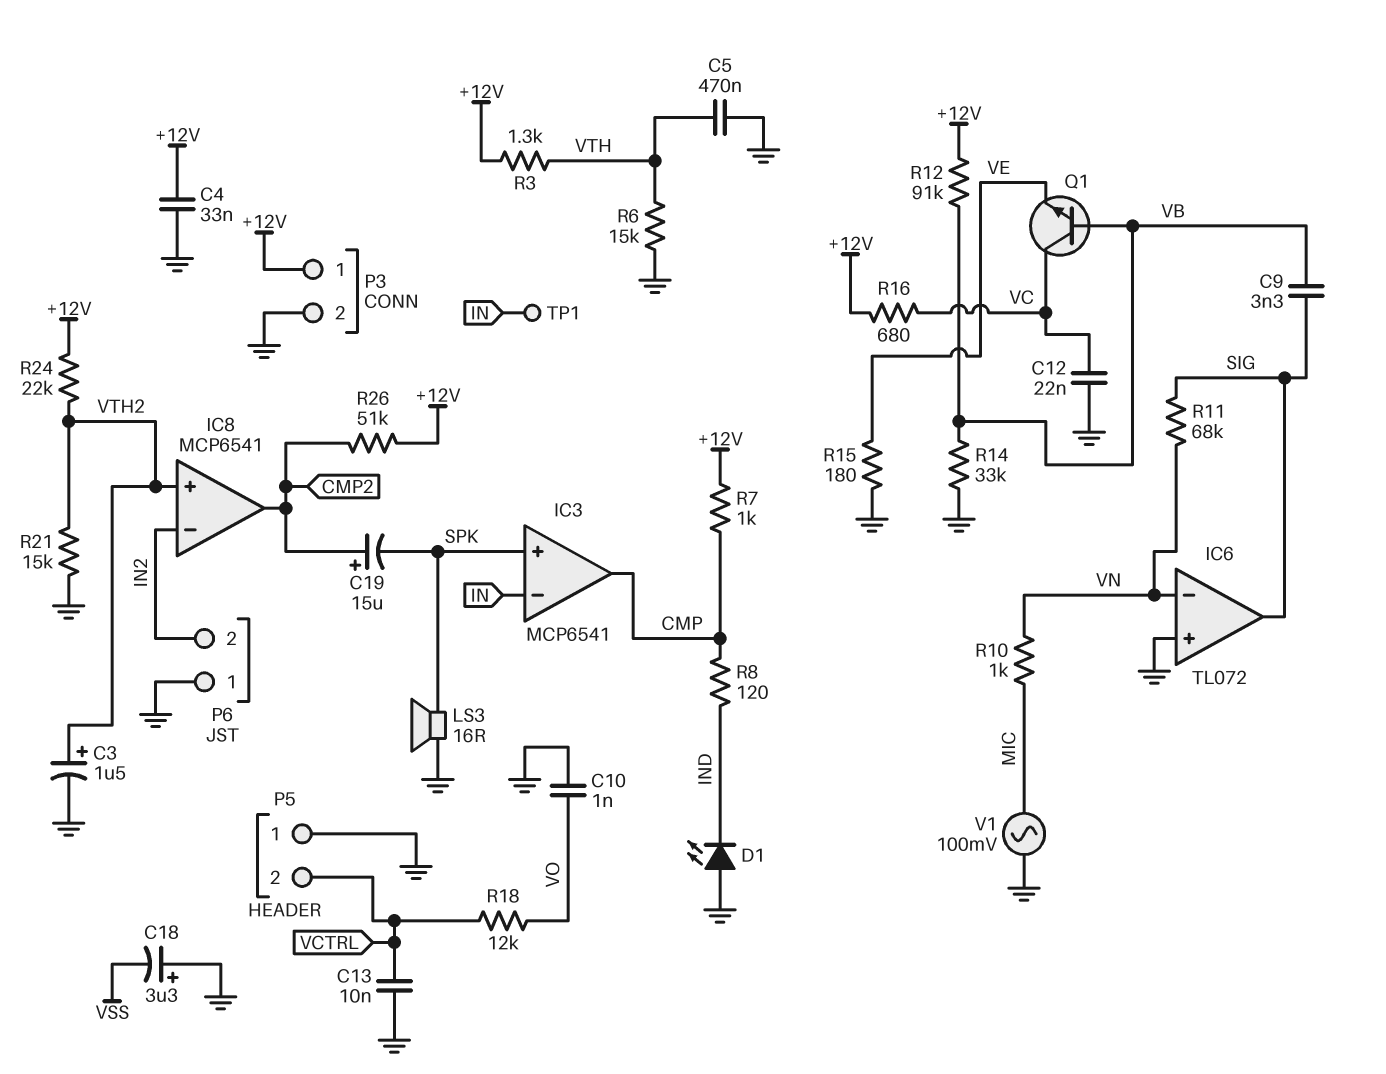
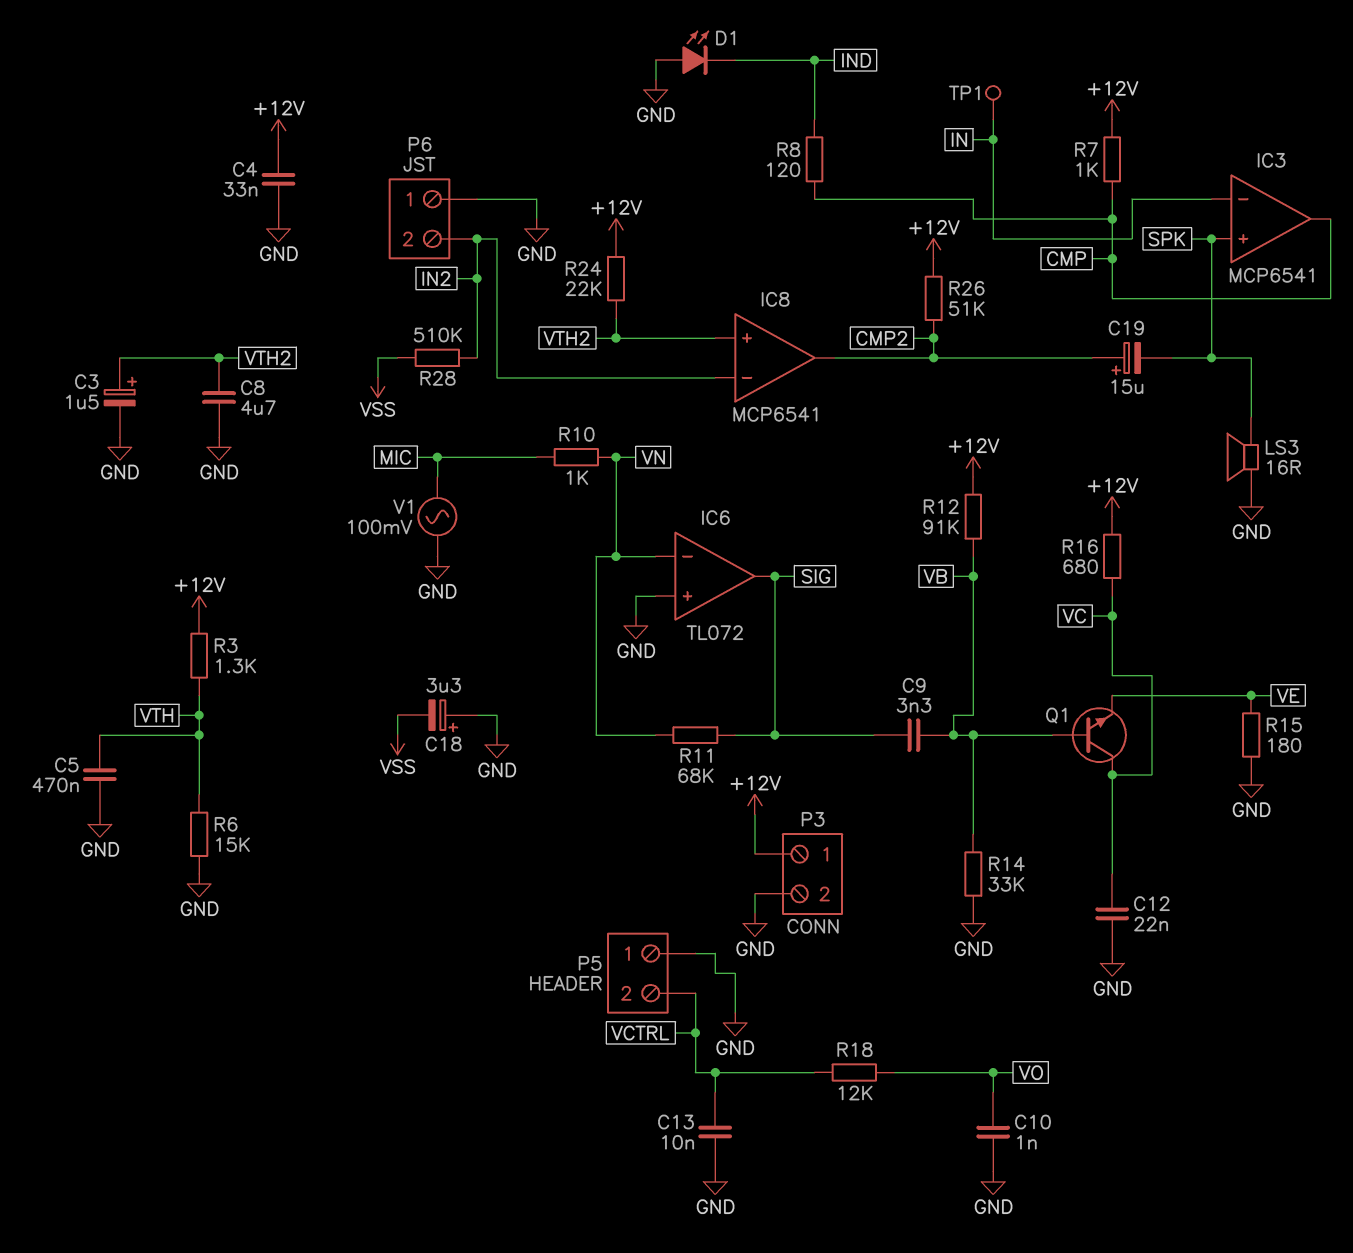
C8: none -> 4.7uF (GND, VTH2)
R21: 15k (GND, VTH2) -> none
R28: none -> 510k (IN2, VSS)

